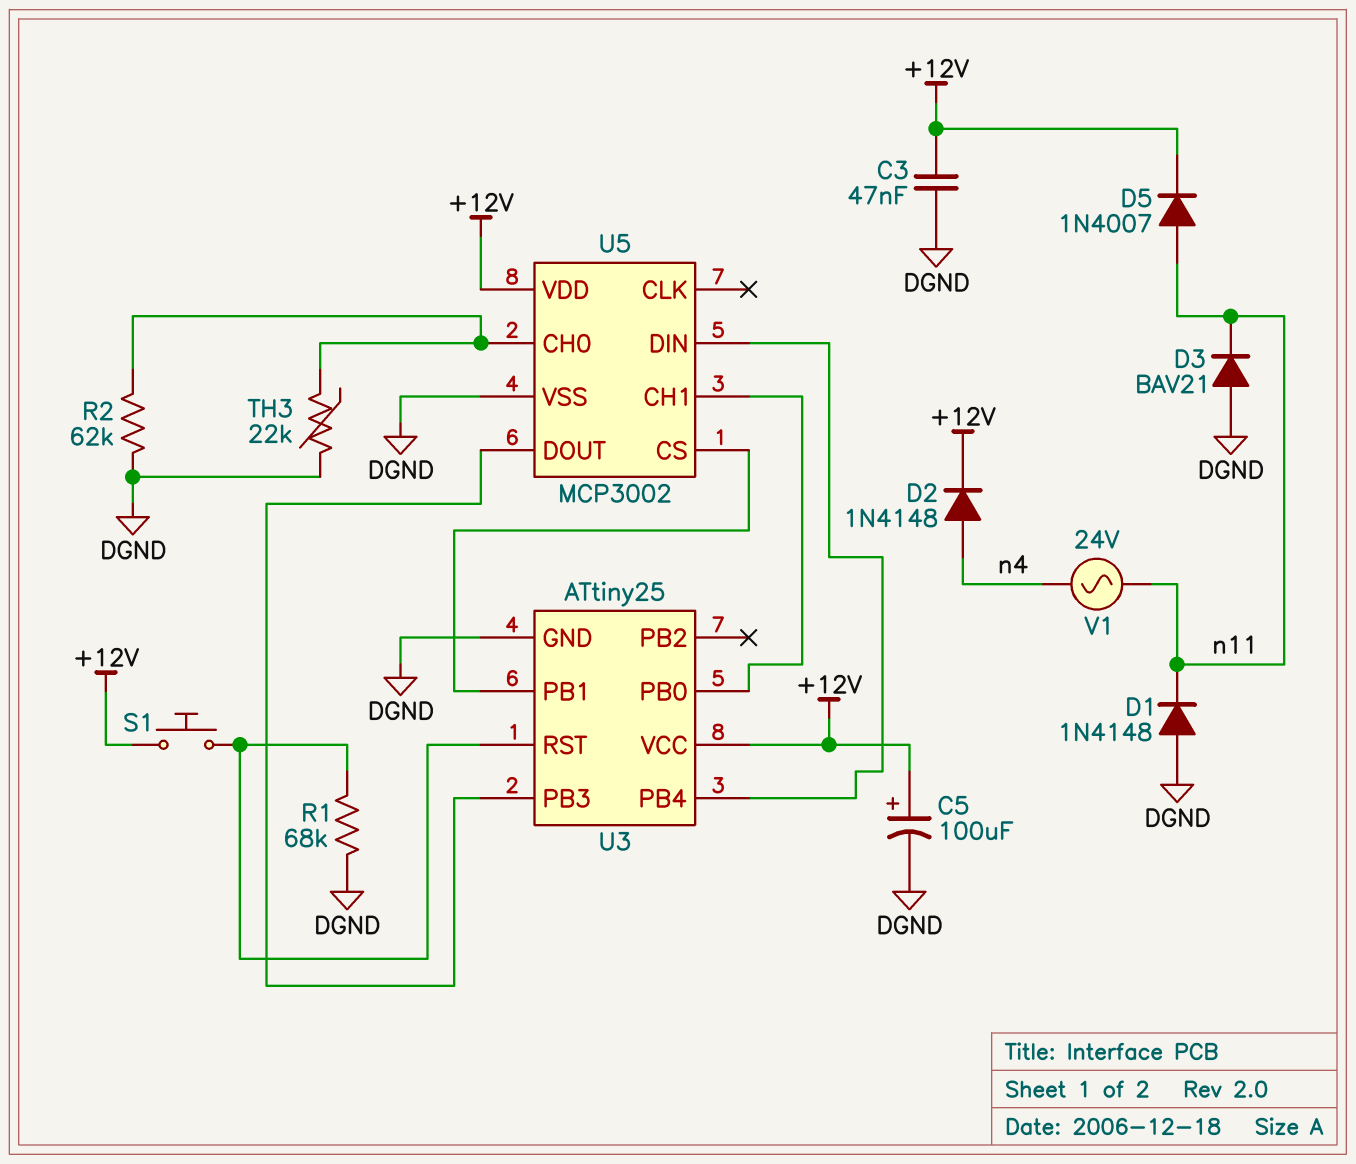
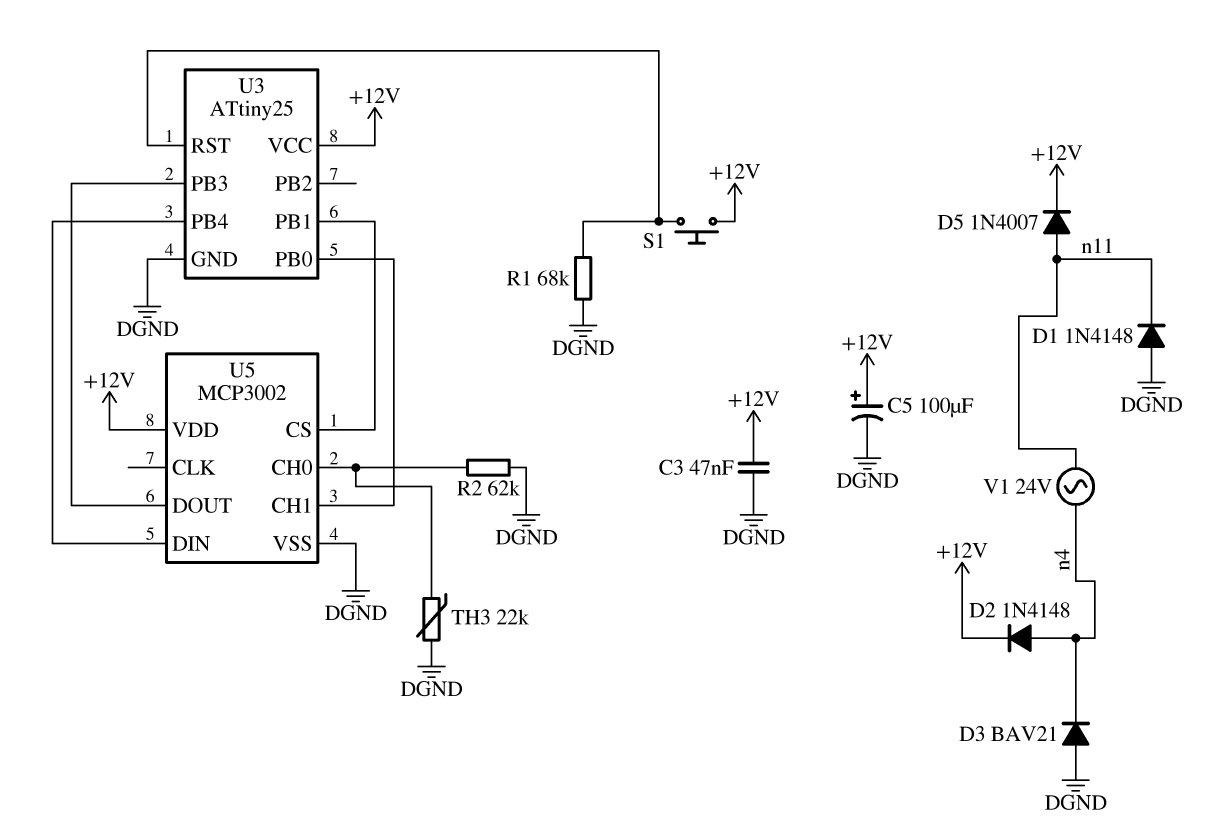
D3: diode BAV21 (A DGND, K n11) -> diode BAV21 (A DGND, K n4)

